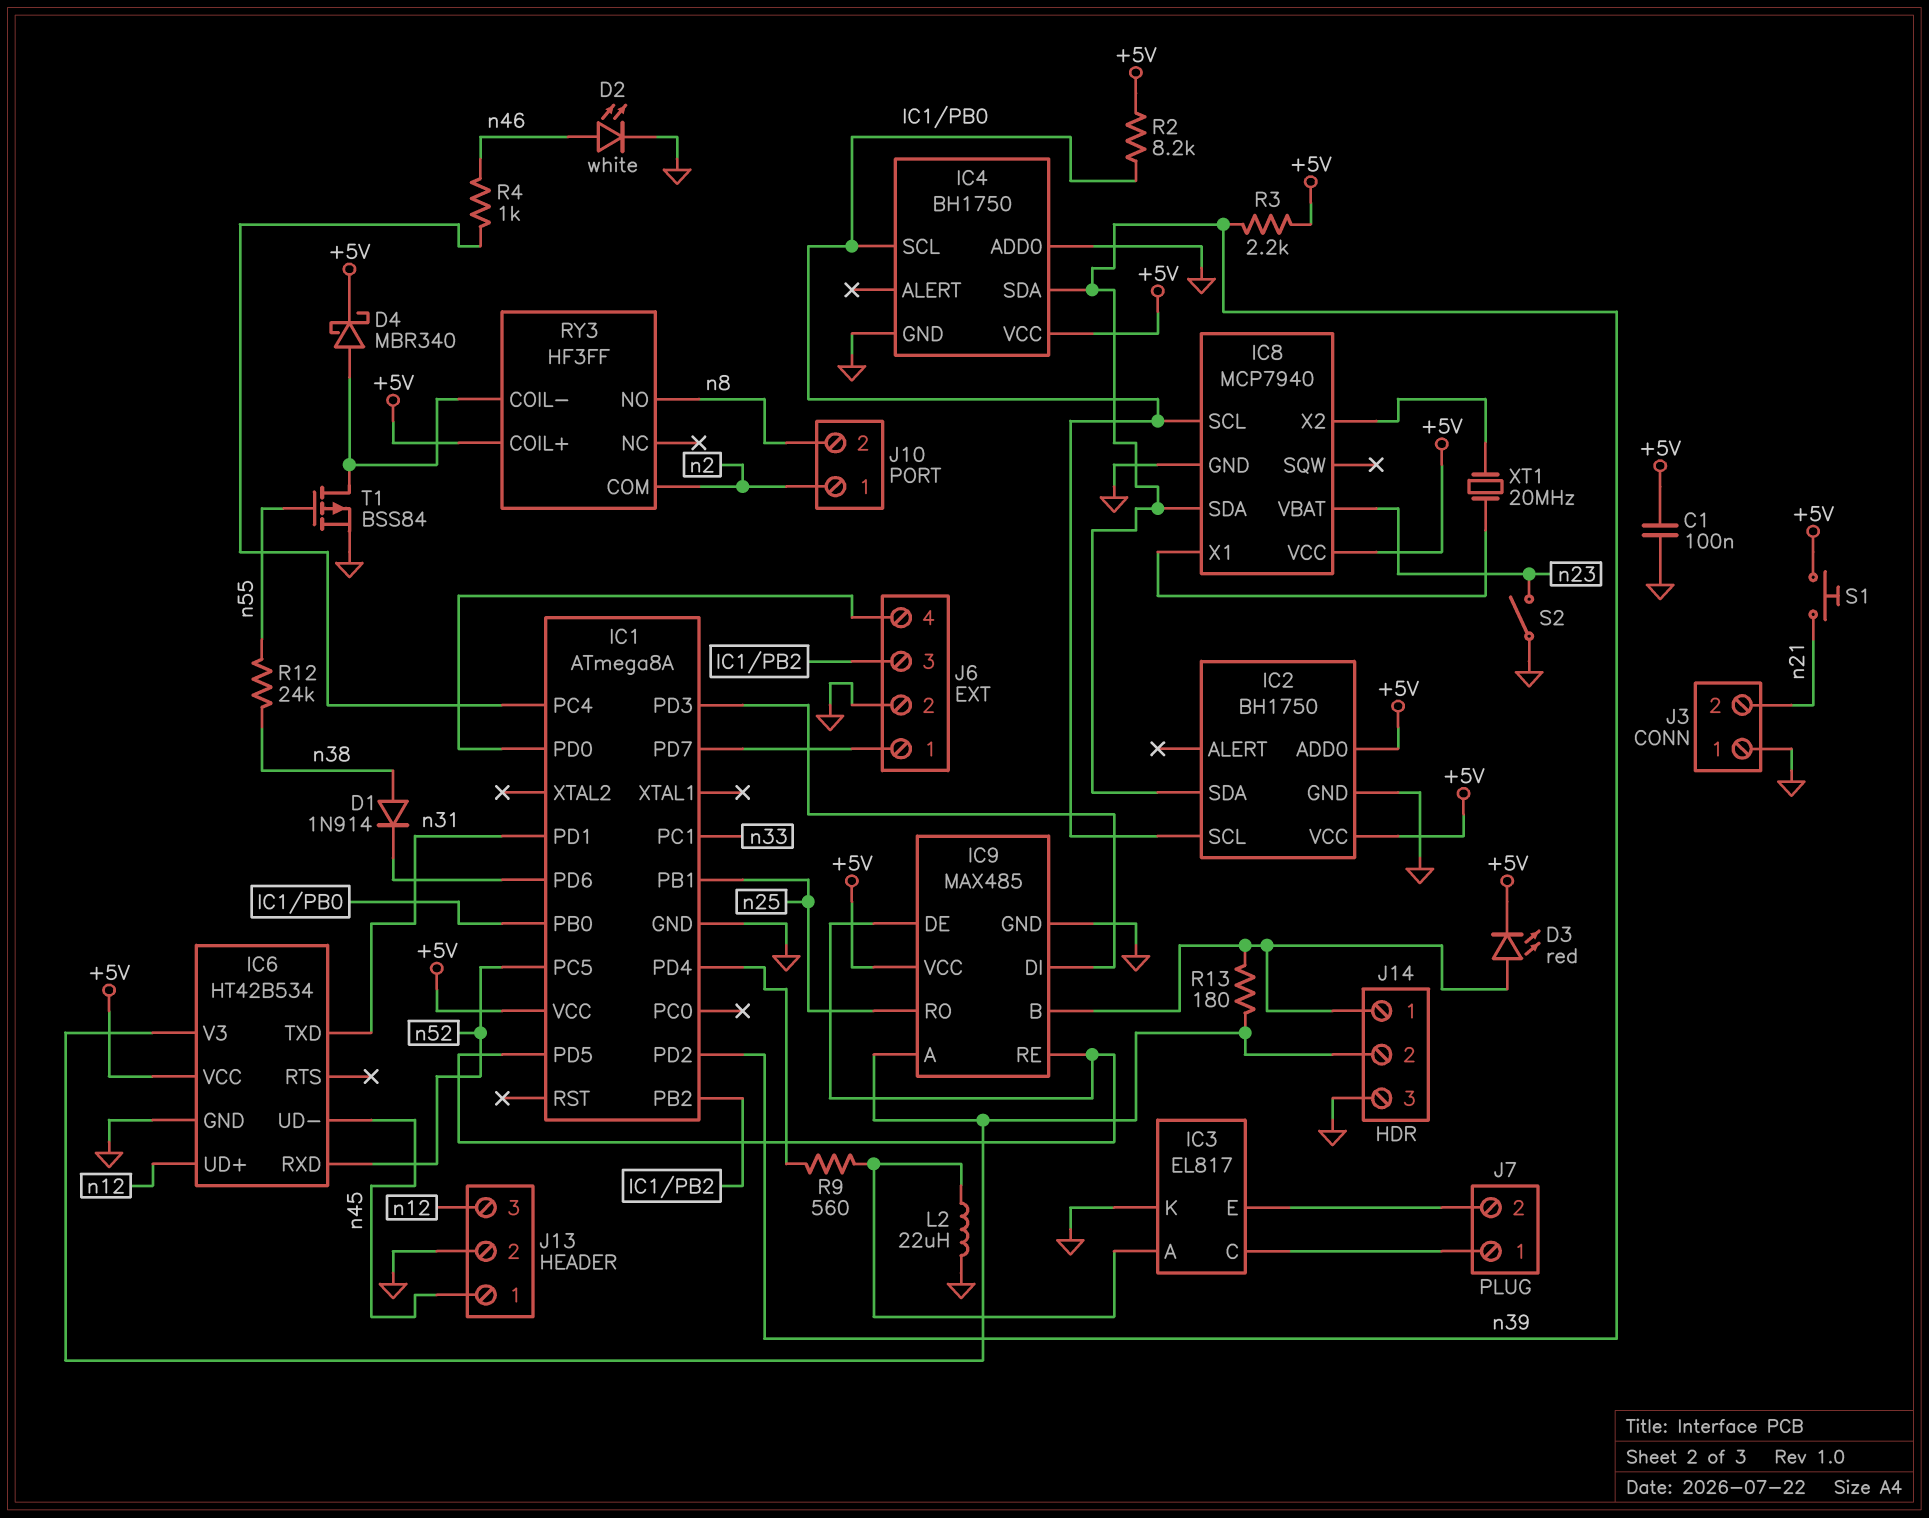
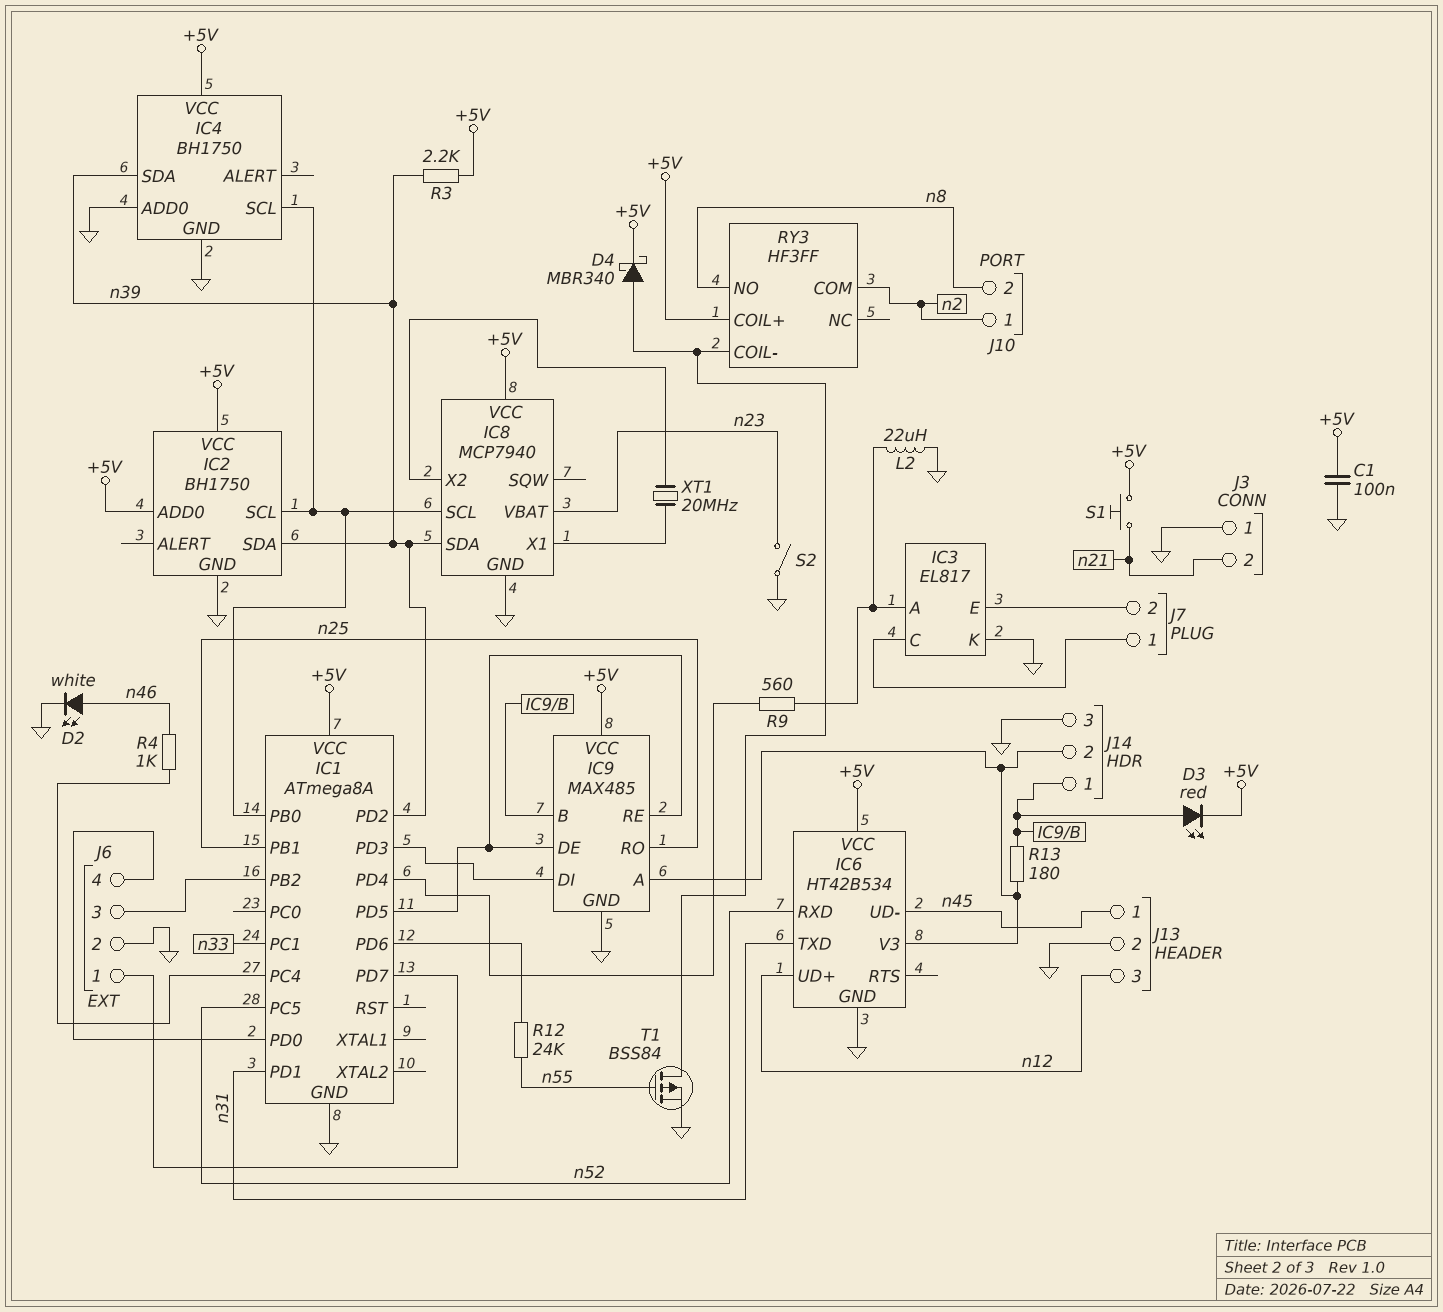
D1: diode 1N914 (A n38, K IC1/PD6) -> none
R2: 8.2k (+5V, IC1/PB0) -> none
R12: 24k (n38, n55) -> 24k (IC1/PD6, n55)

